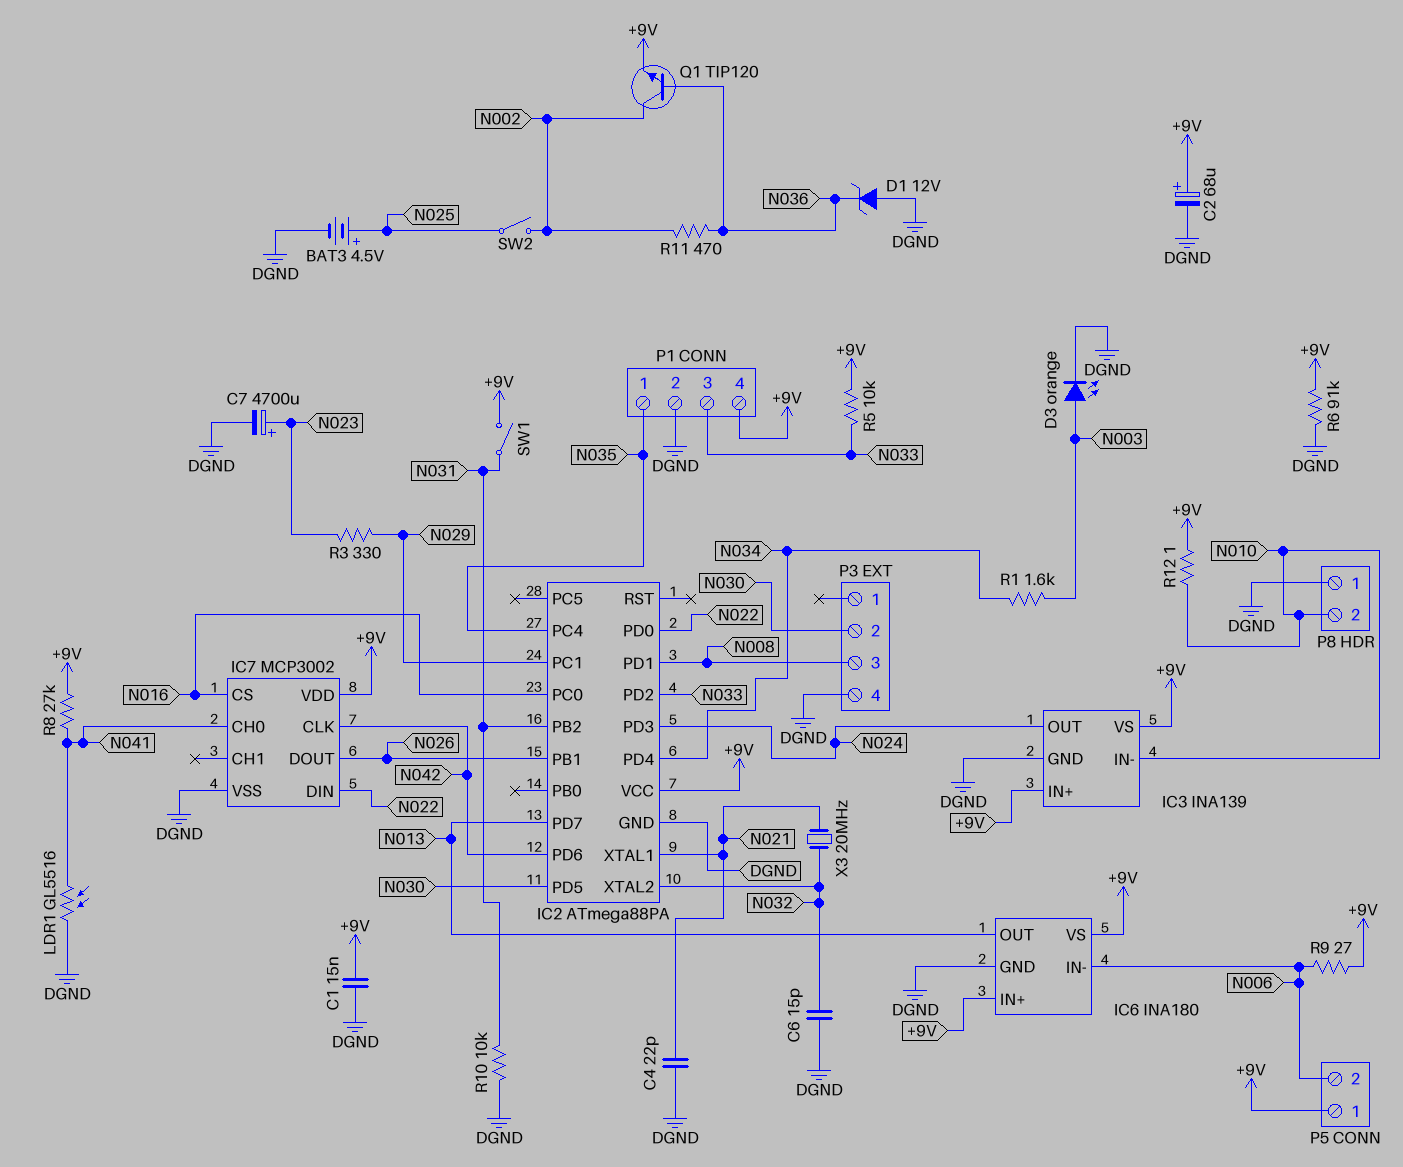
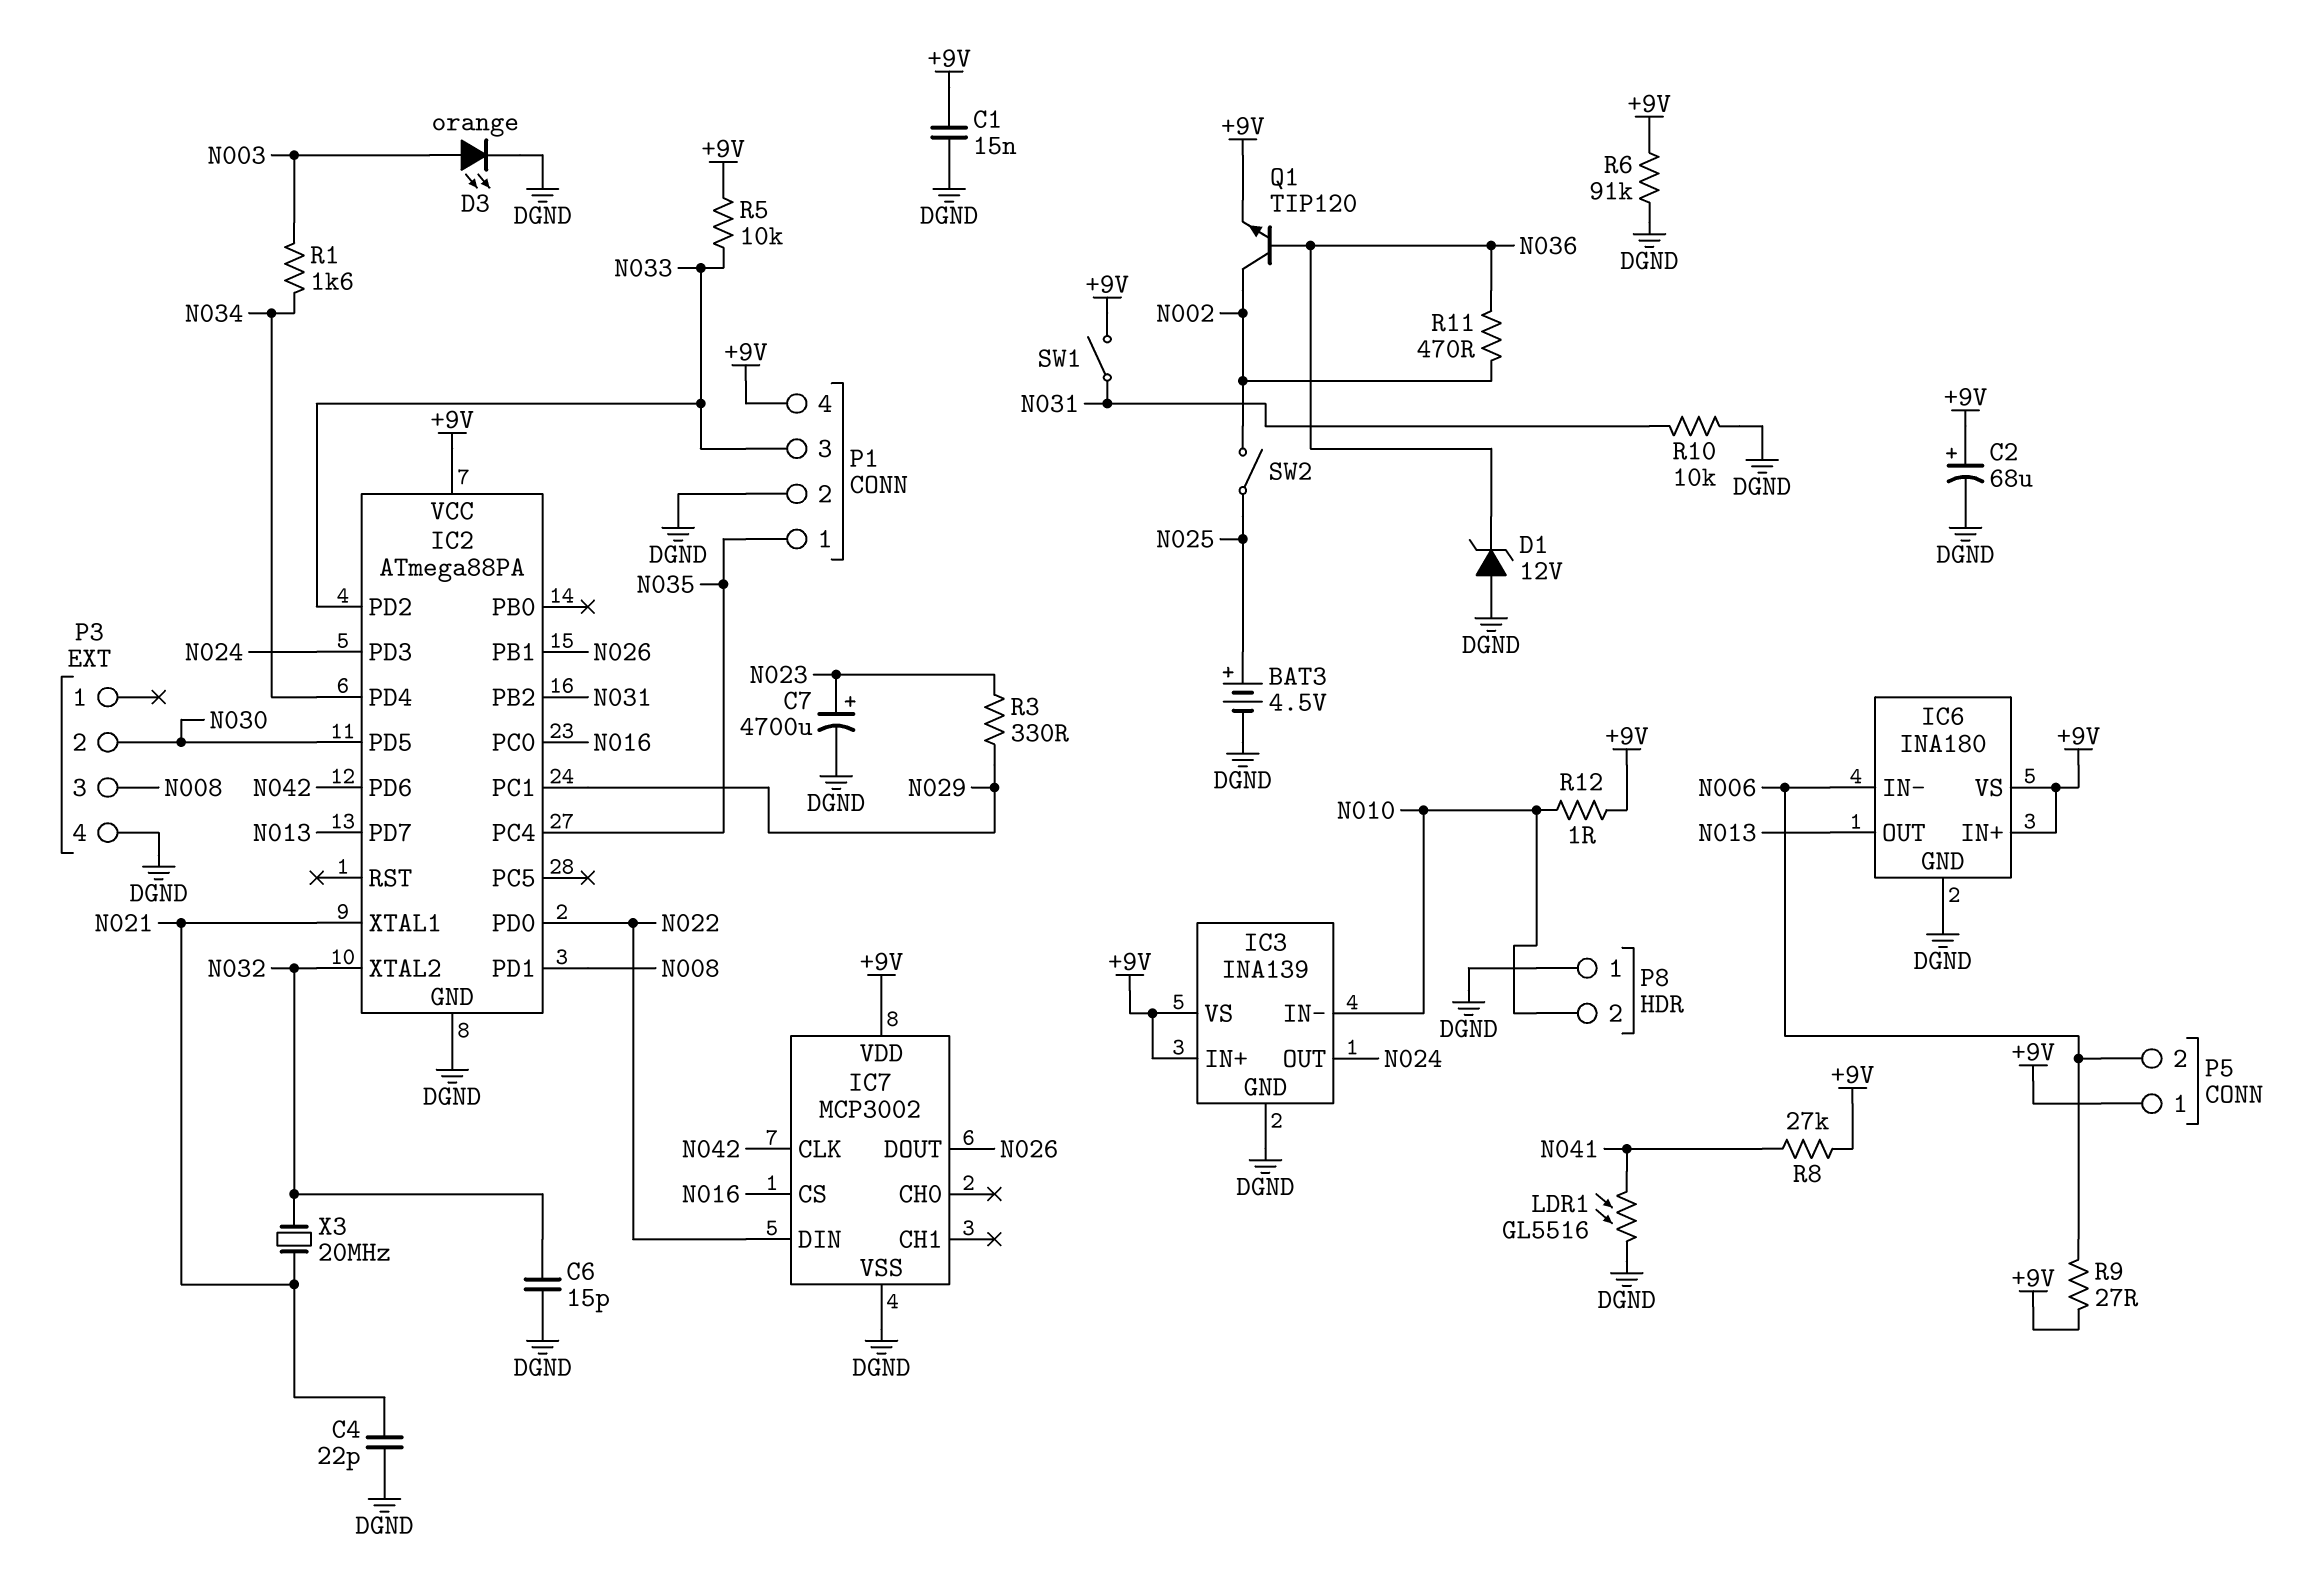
IC7 pin CH0: N041 -> none

